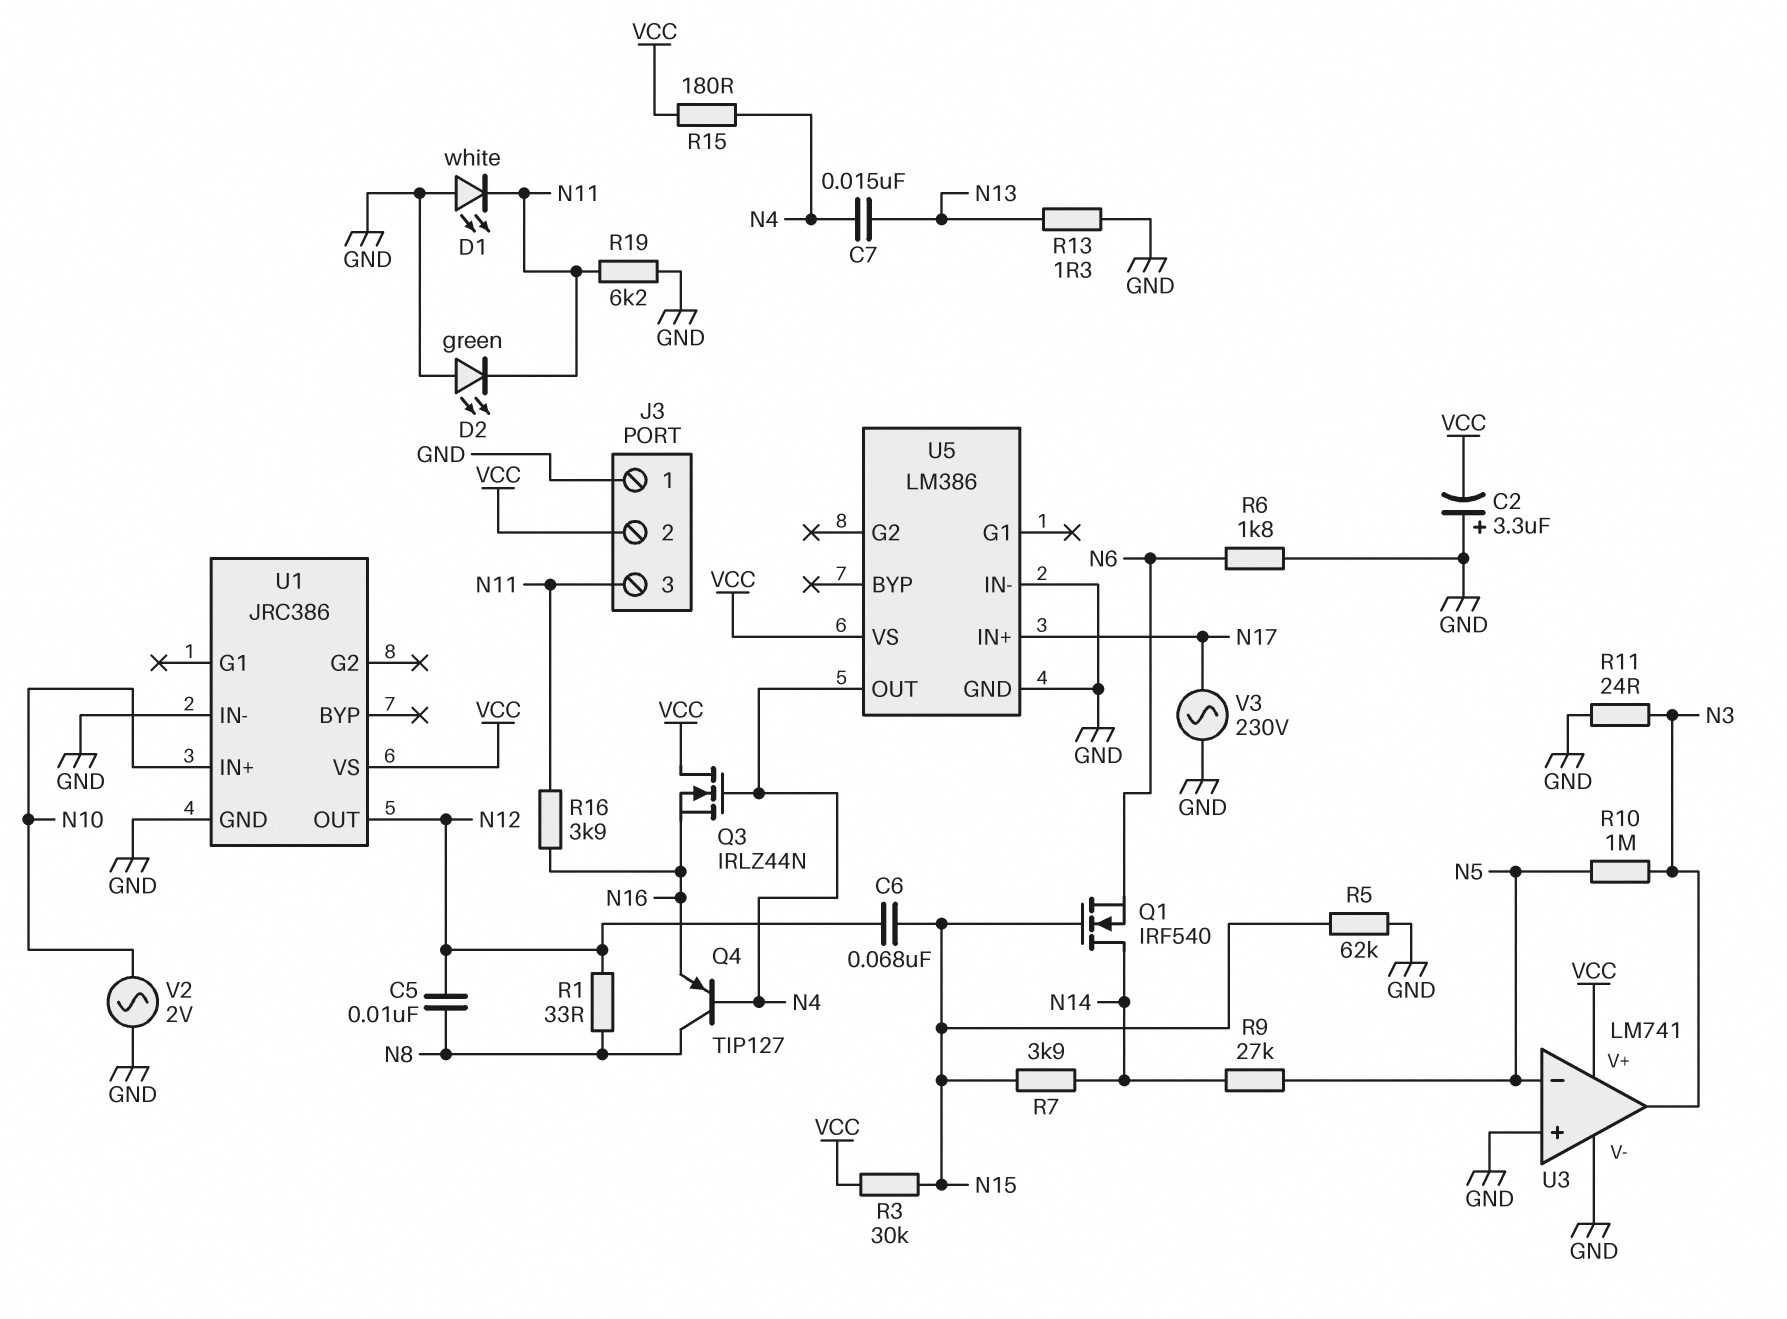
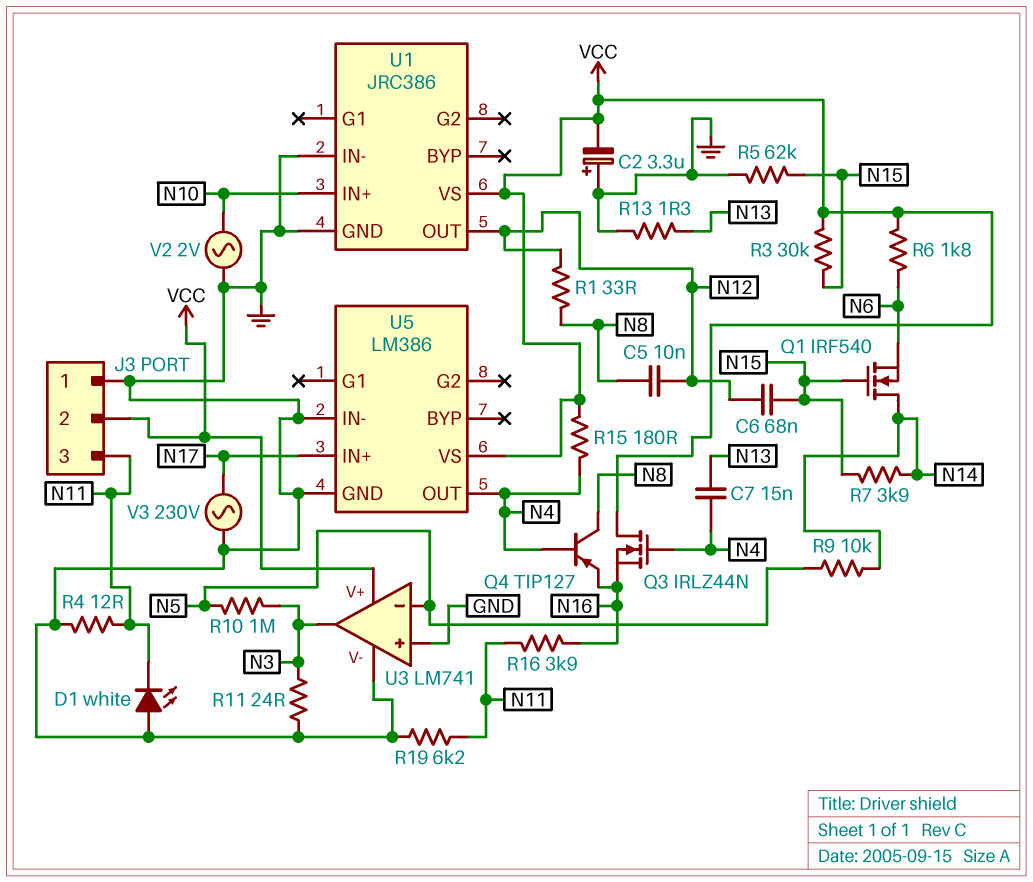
D2: LED green (A GND, K N11) -> none
R4: none -> 12 (GND, N11)
R6: 1.8k (GND, N6) -> 1.8k (N6, VCC)
R9: 27k (N5, N14) -> 10k (N5, N14)

